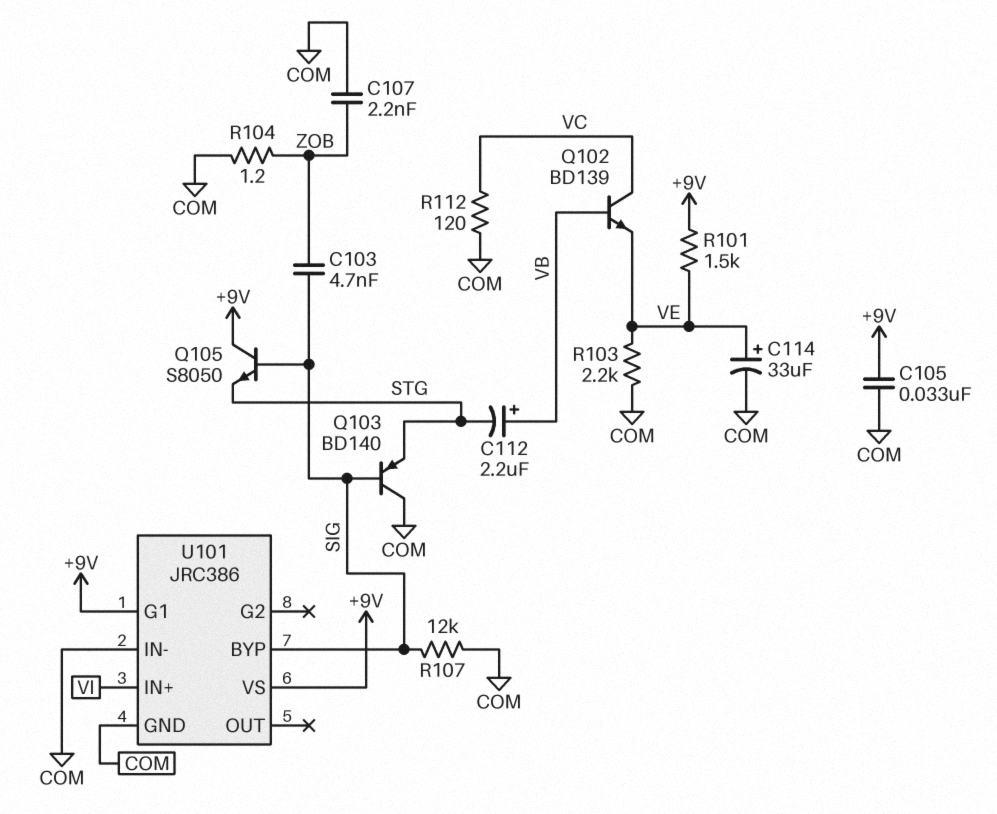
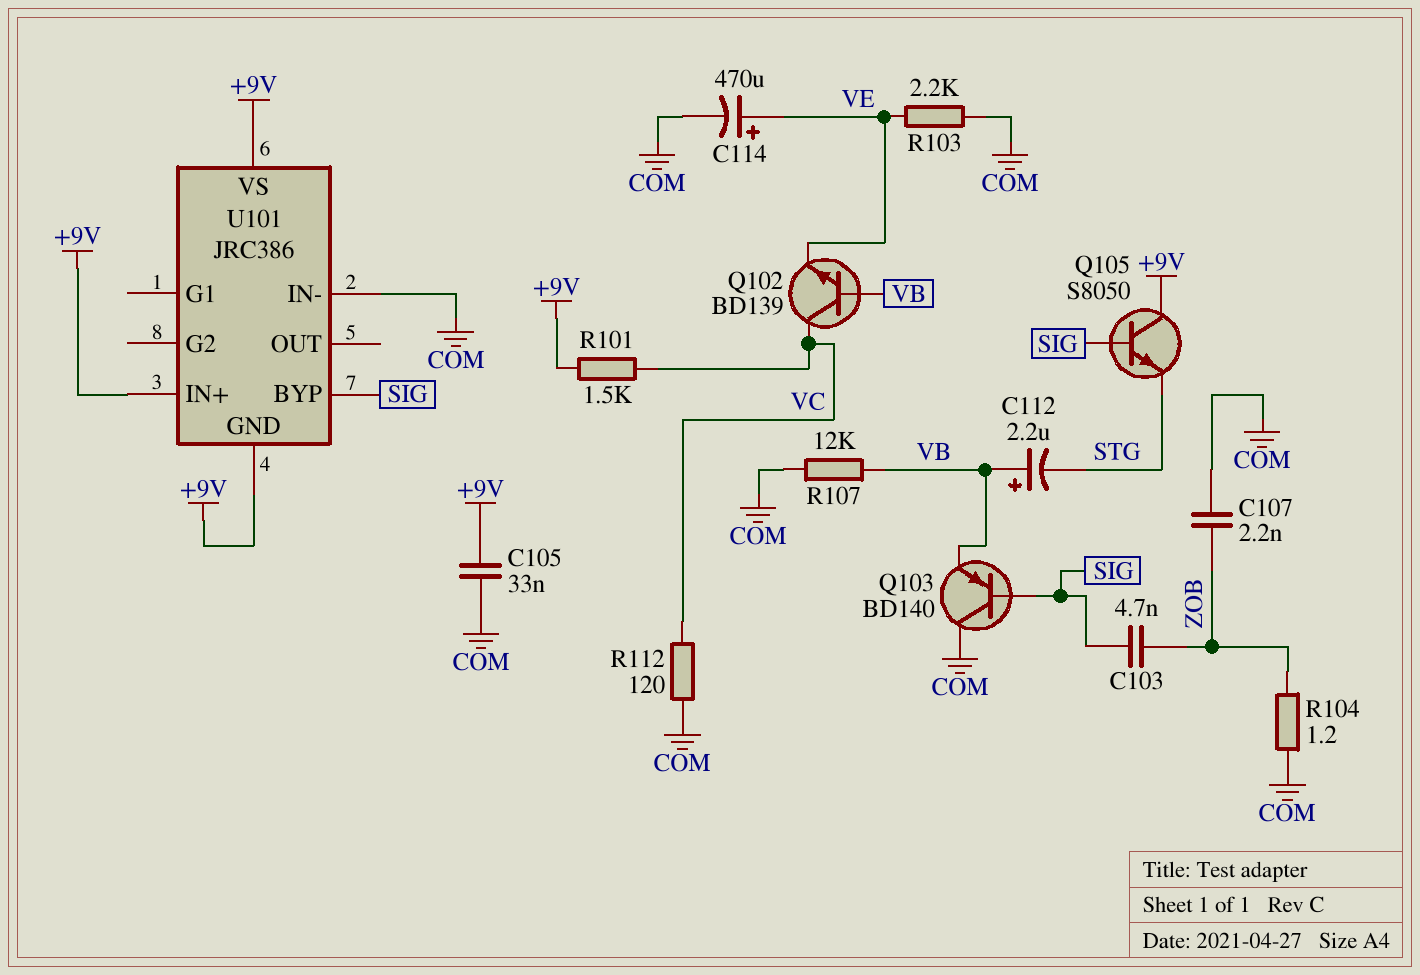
C114: 33uF (plus VE, minus COM) -> 470uF (plus VE, minus COM)
Q103: PNP BD140 (B SIG, C COM, E STG) -> PNP BD140 (B SIG, C COM, E VB)
R101: 1.5k (+9V, VE) -> 1.5k (+9V, VC)
R107: 12k (COM, SIG) -> 12k (COM, VB)
U101 pin G1: +9V -> none
U101 pin GND: COM -> +9V
U101 pin IN+: VI -> +9V

